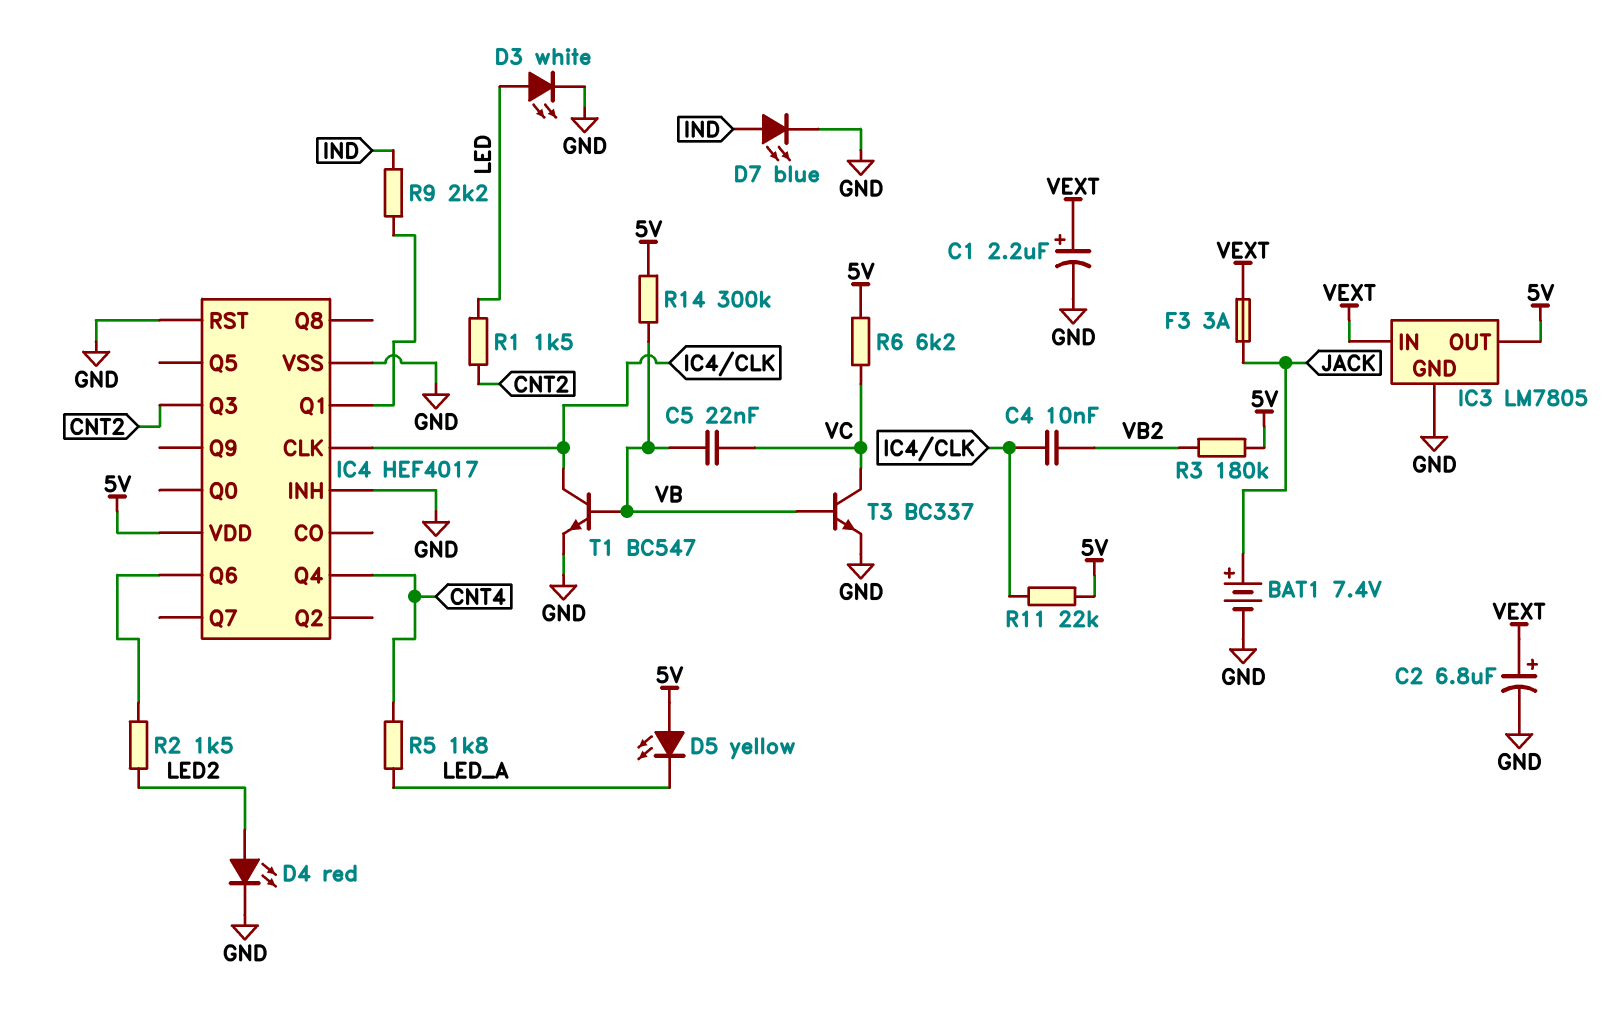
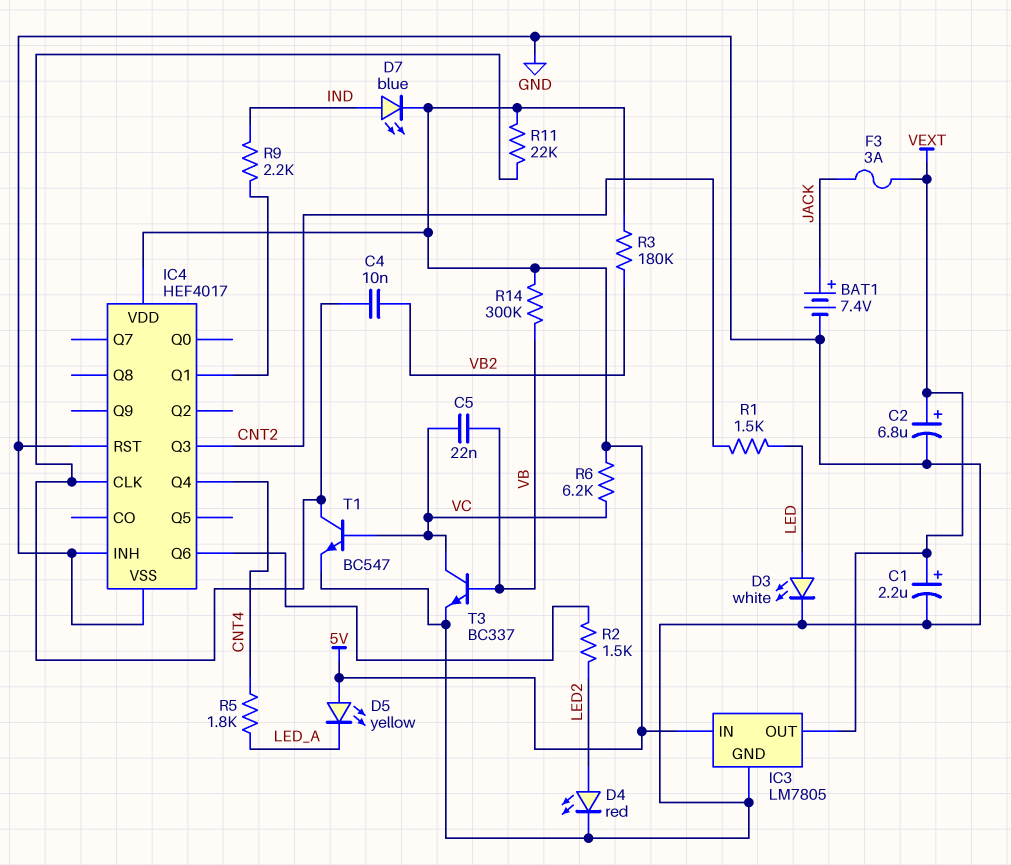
D7: LED blue (A IND, K GND) -> LED blue (A IND, K 5V)
IC3 pin IN: VEXT -> 5V
IC3 pin OUT: 5V -> VEXT
T1: NPN BC547 (B VB, C IC4/CLK, E GND) -> NPN BC547 (B VC, C IC4/CLK, E GND)

